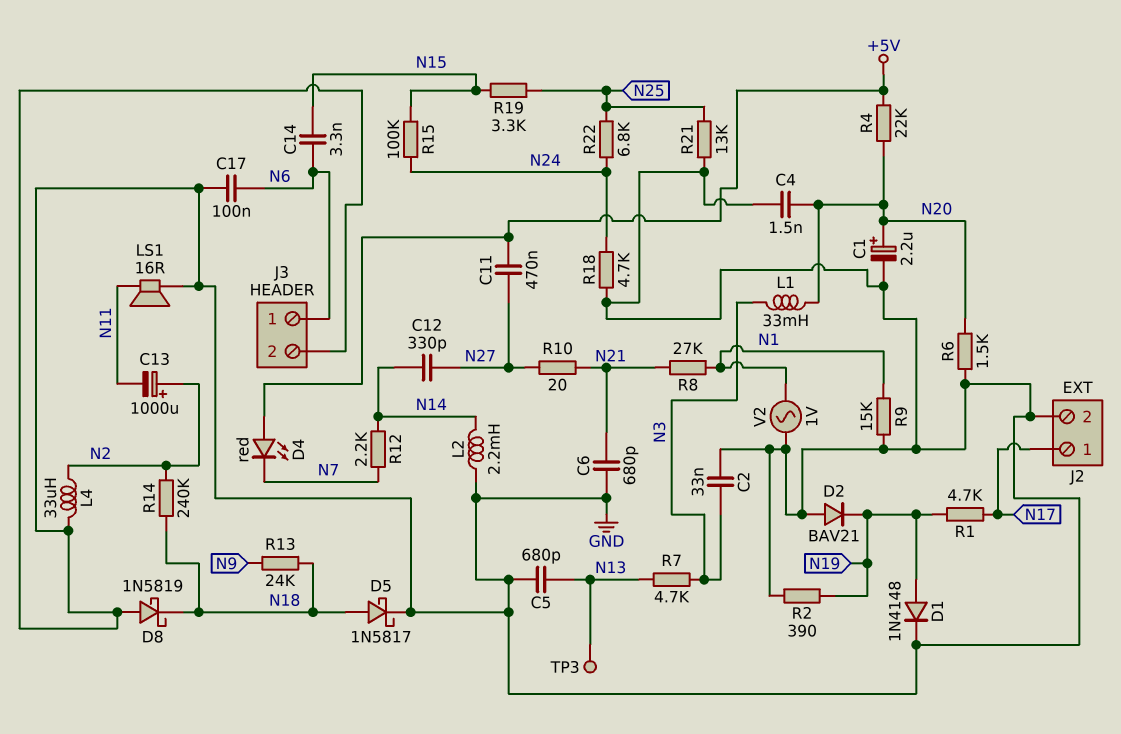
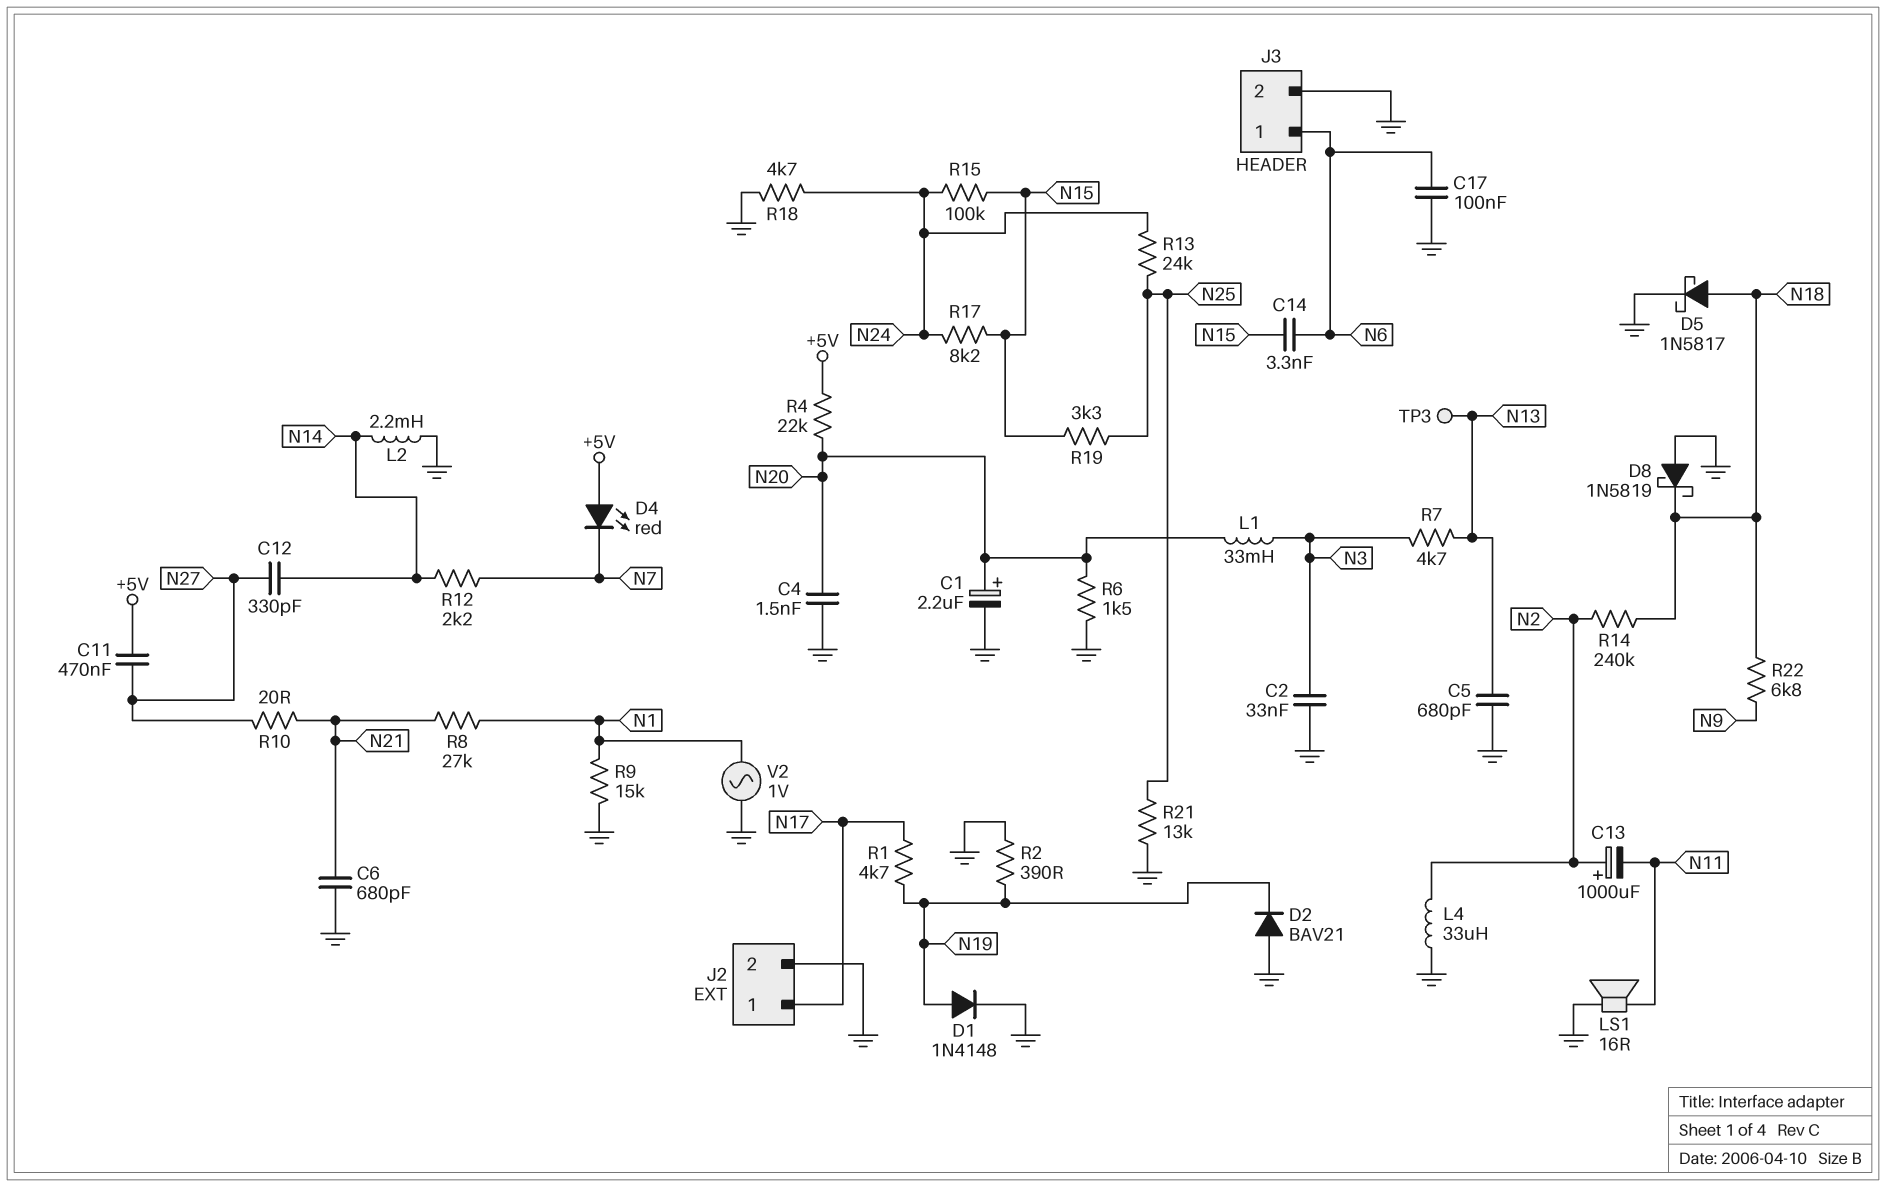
R13: 24k (N9, N18) -> 24k (N24, N25)
R17: none -> 8.2k (N15, N24)
R22: 6.8k (N24, N25) -> 6.8k (N9, N18)

